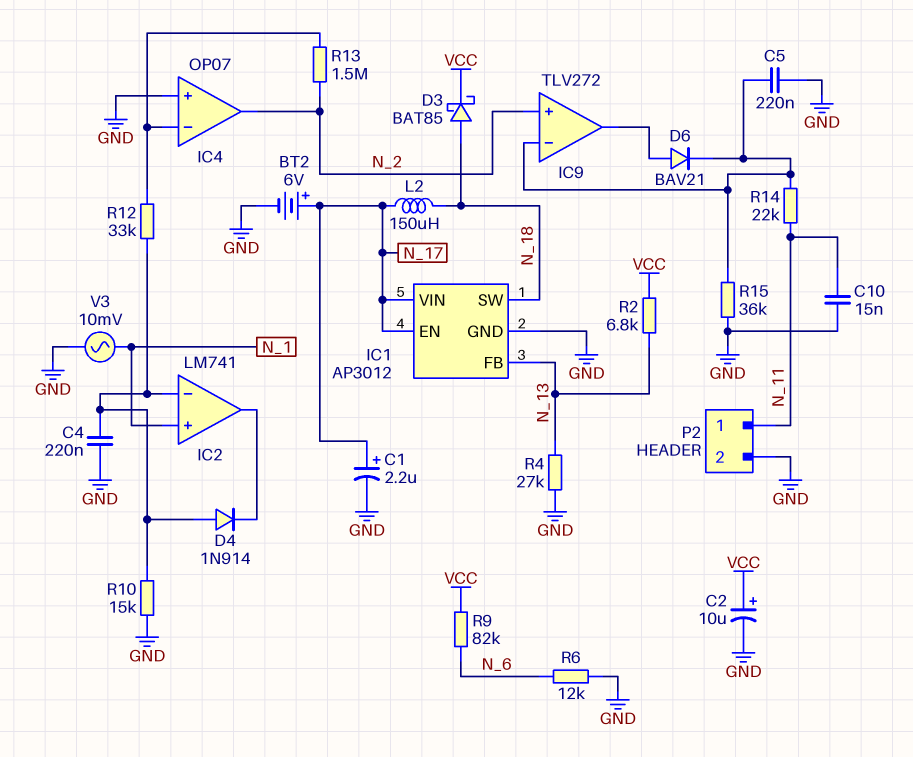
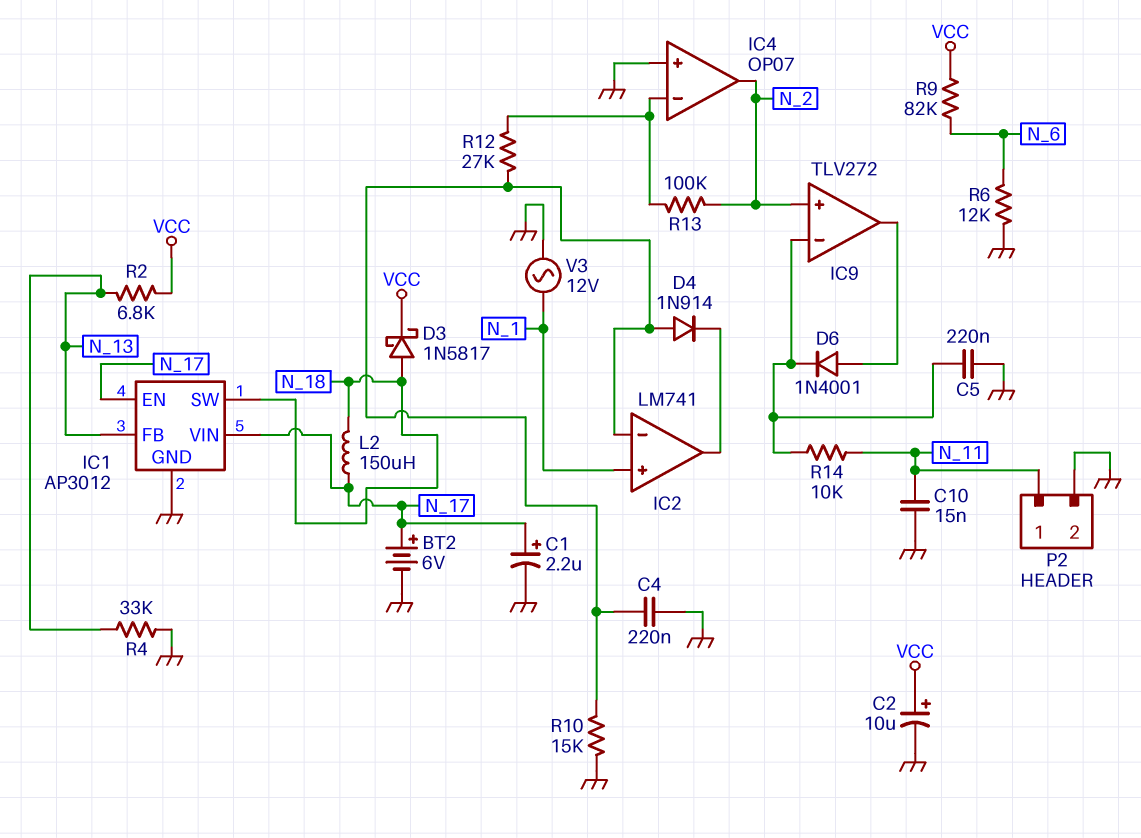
D3: schottky BAT85 (A N_18, K VCC) -> schottky 1N5817 (A N_18, K VCC)
D6: diode BAV21 (A IC9/out, K IC9/in-) -> diode 1N4001 (A IC9/out, K IC9/in-)
R4: 27k (GND, N_13) -> 33k (GND, N_13)
R12: 33k (IC2/in-, IC4/in-) -> 27k (IC2/in-, IC4/in-)
R13: 1.5M (IC4/in-, N_2) -> 100k (IC4/in-, N_2)
R14: 22k (IC9/in-, N_11) -> 10k (IC9/in-, N_11)
R15: 36k (GND, IC9/in-) -> none
V3: AC 10mV (GND, N_1) -> AC 12V (GND, N_1)

